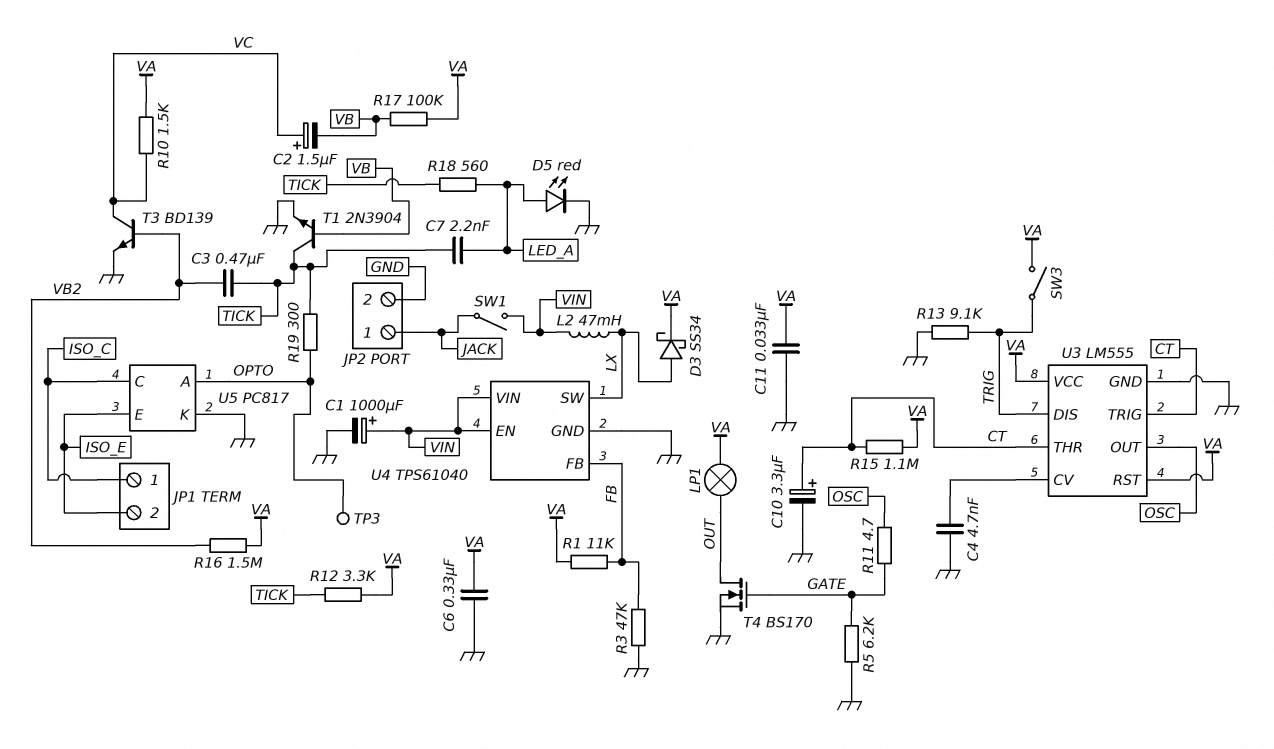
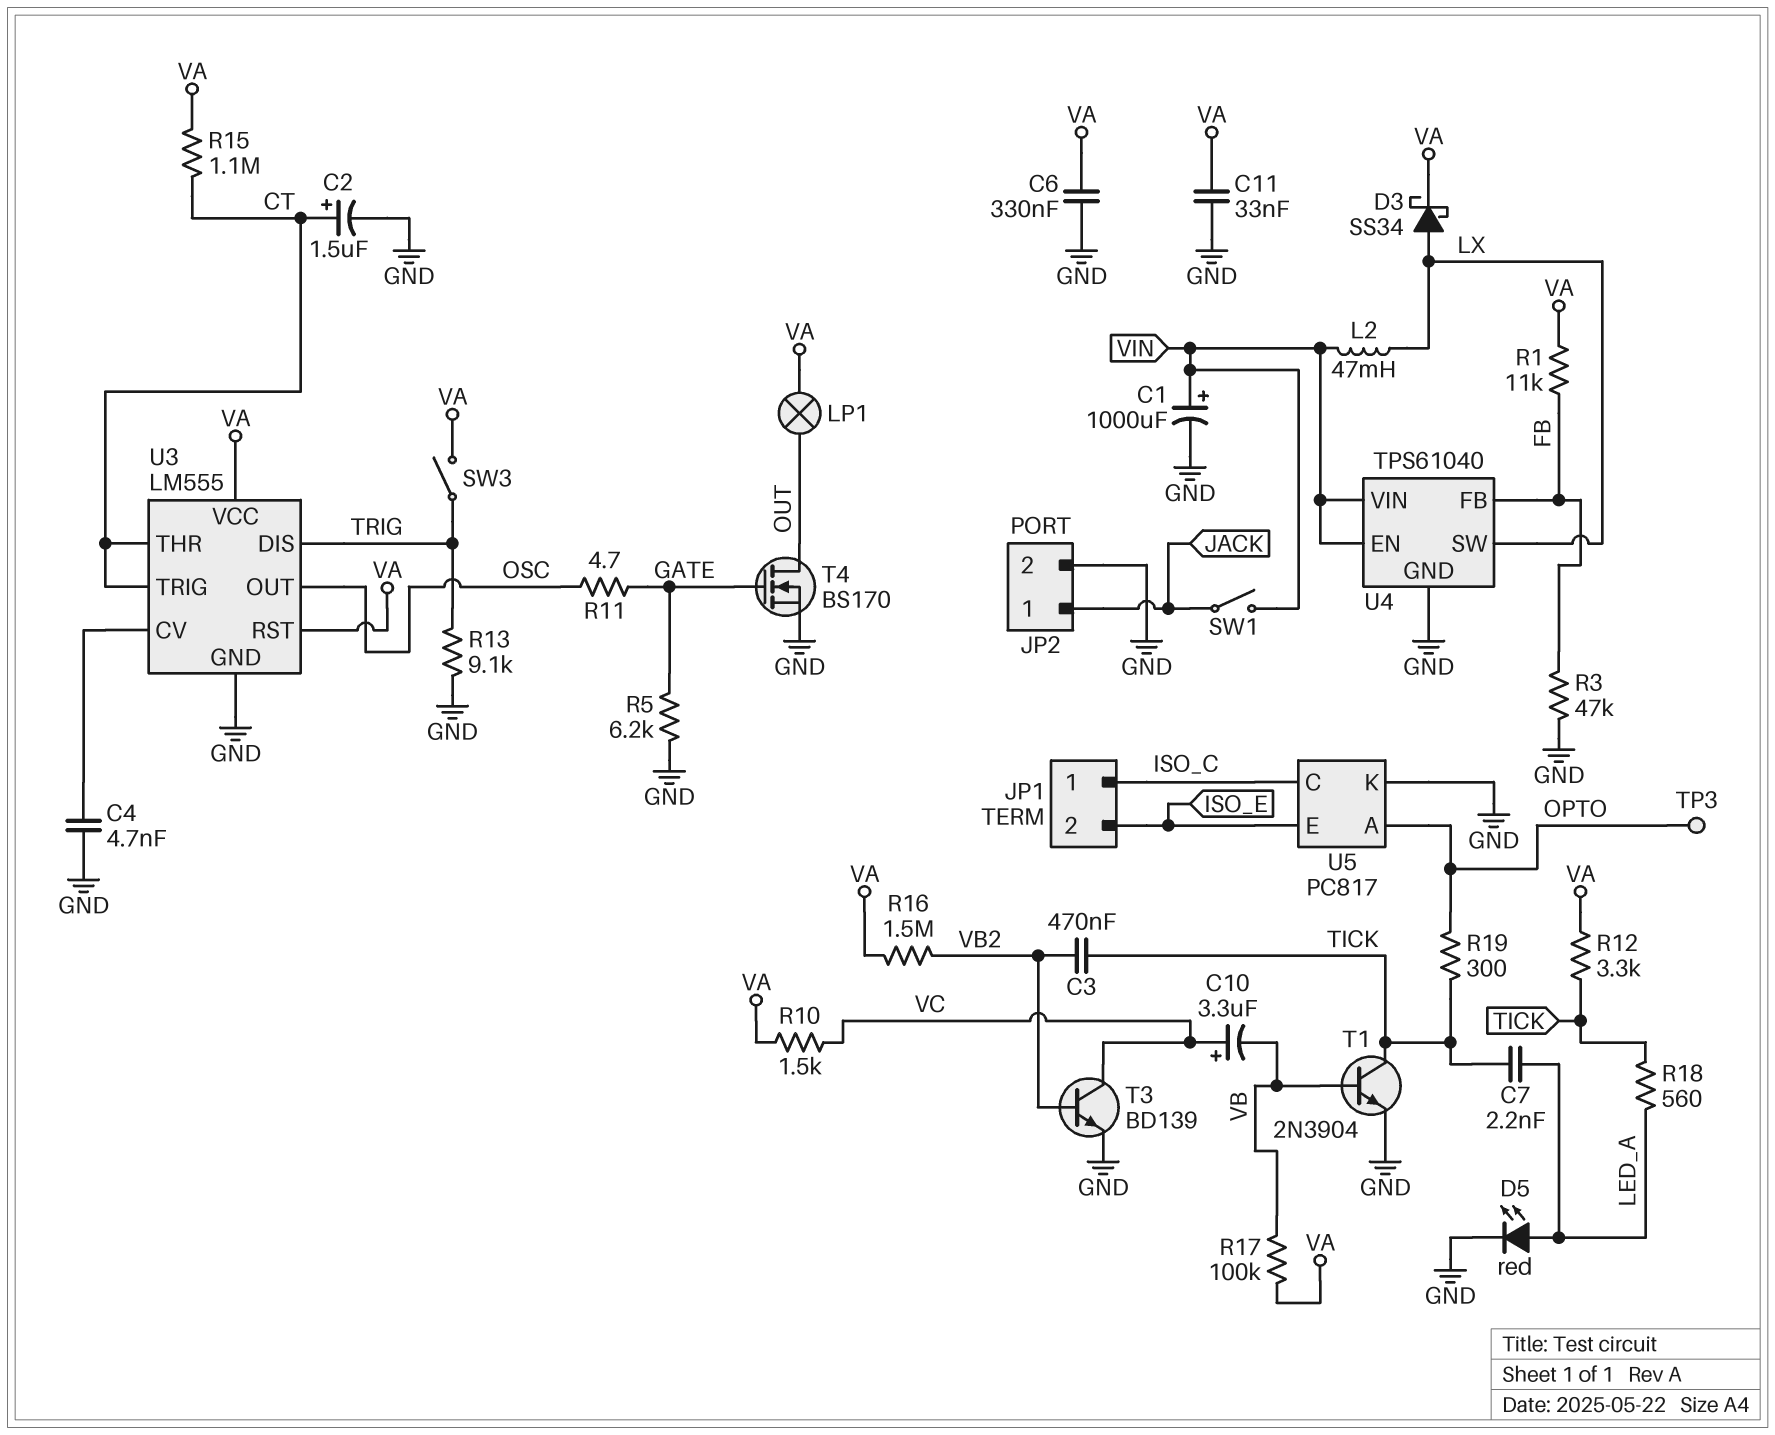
C2: 1.5uF (plus VC, minus VB) -> 1.5uF (plus CT, minus GND)
C10: 3.3uF (plus CT, minus GND) -> 3.3uF (plus VC, minus VB)

